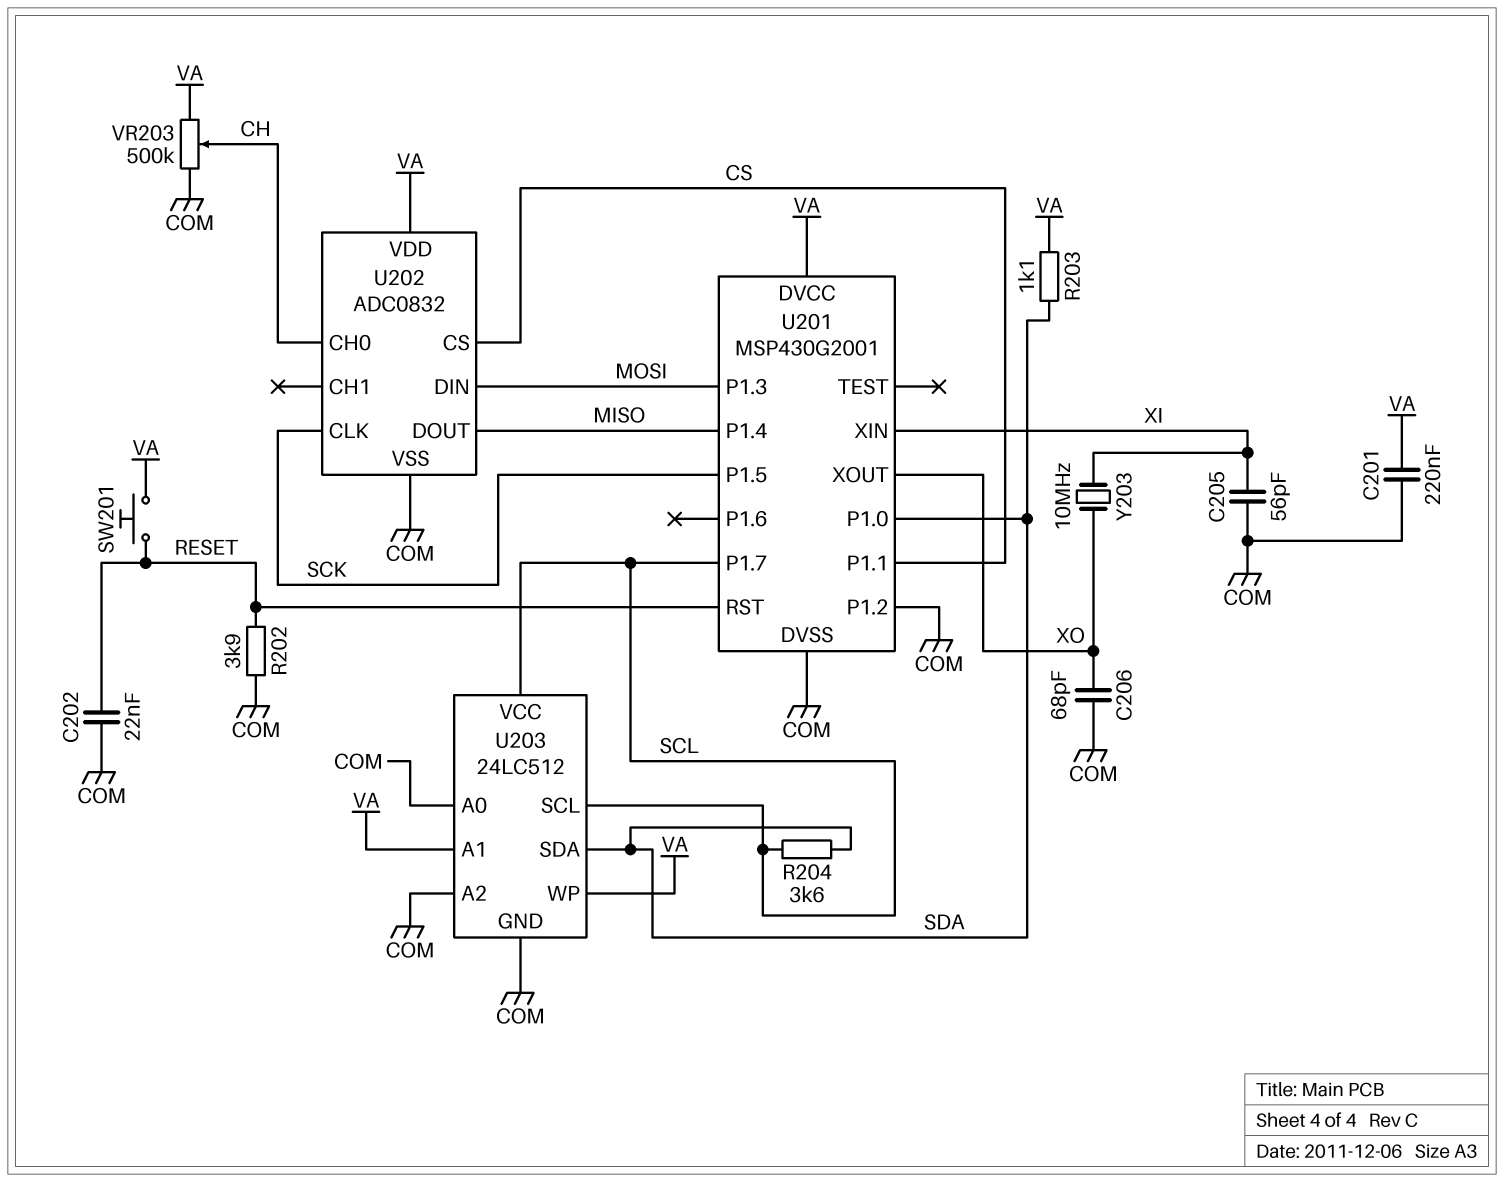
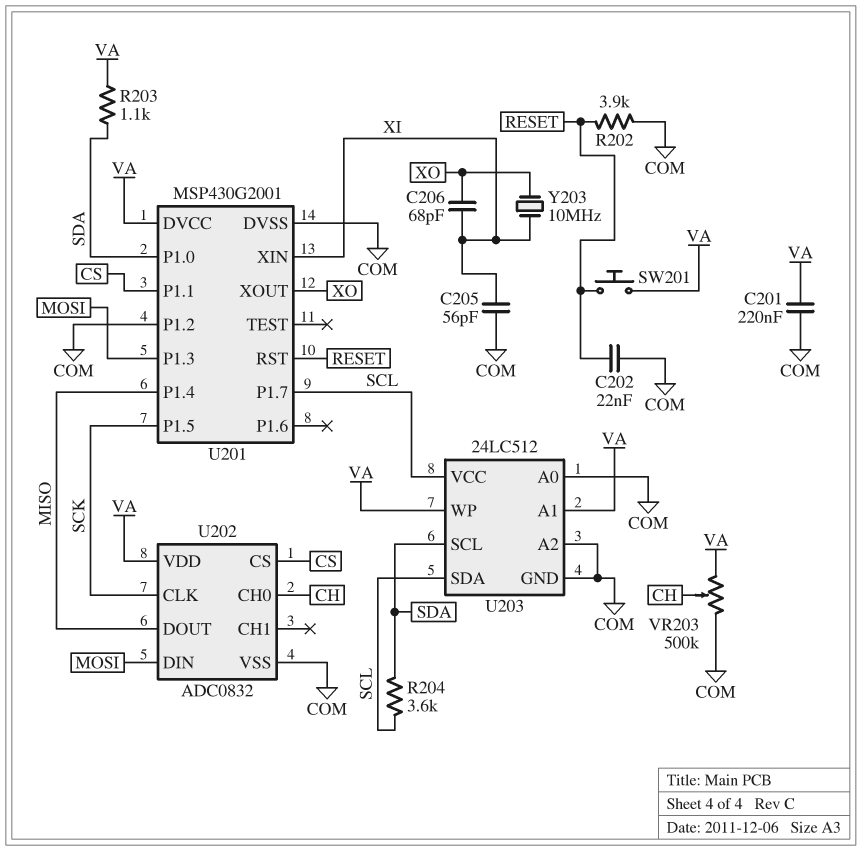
C206: 68pF (COM, XO) -> 68pF (XI, XO)
U203 pin SCL: SCL -> SDA
U203 pin SDA: SDA -> SCL

